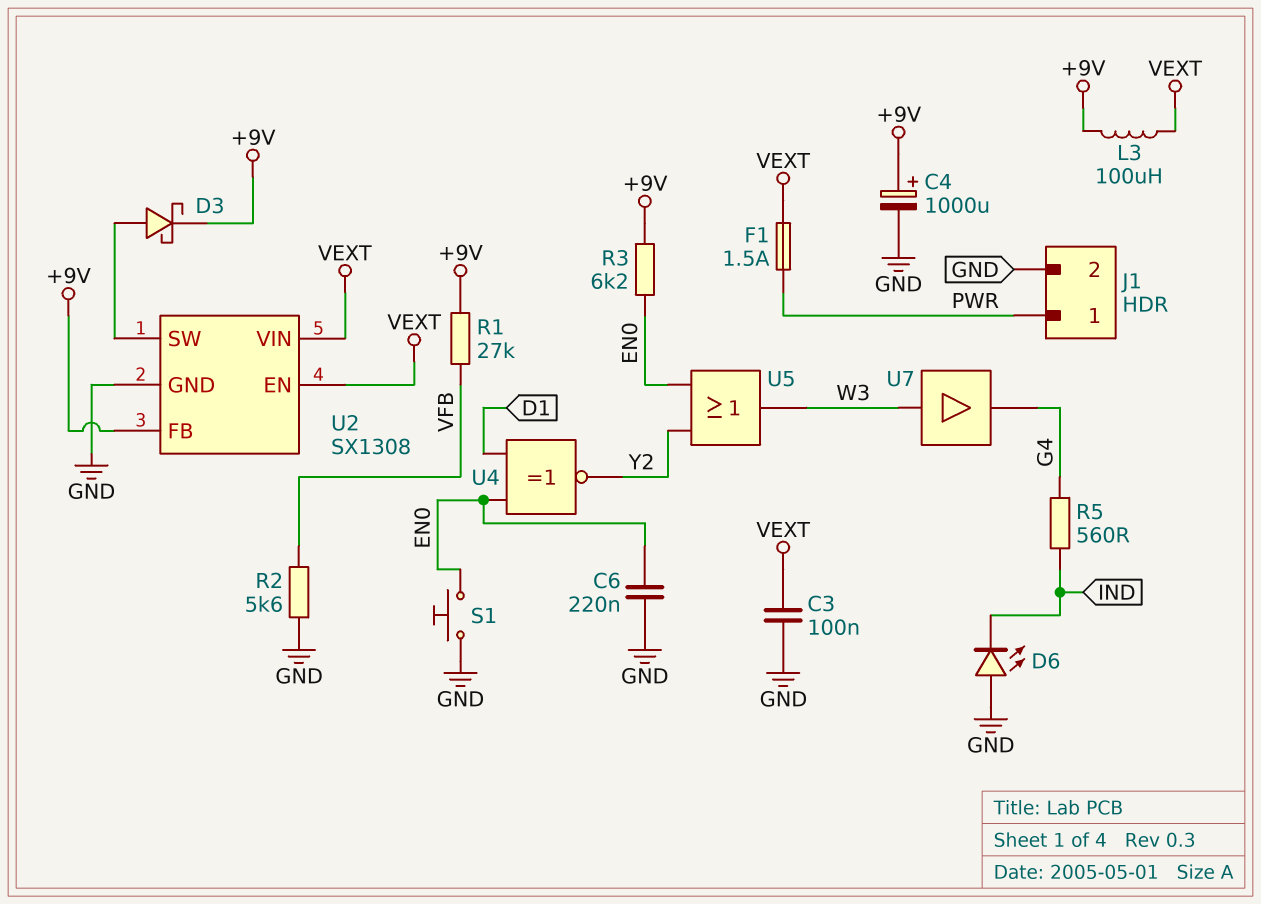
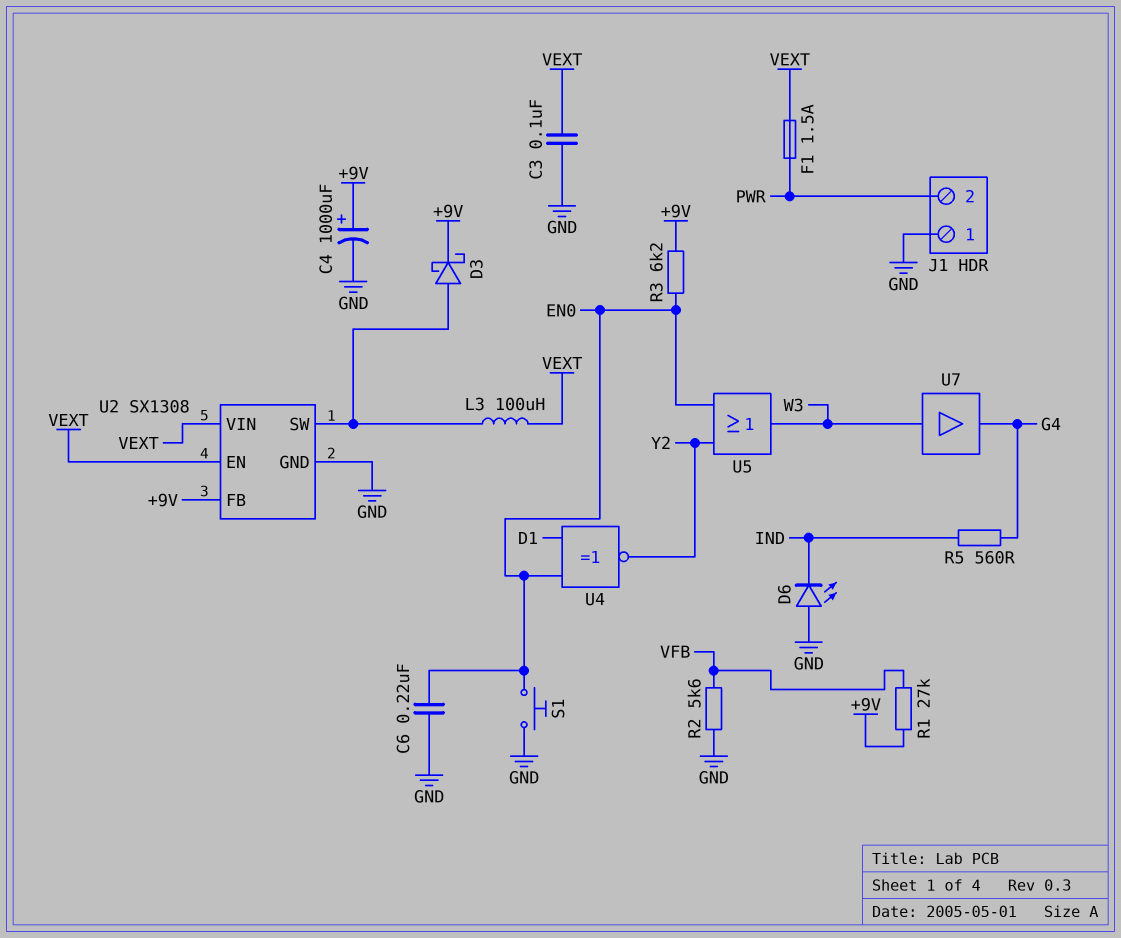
J1 pin 1: PWR -> GND
J1 pin 2: GND -> PWR
L3: 100uH (+9V, VEXT) -> 100uH (U2/SW, VEXT)

